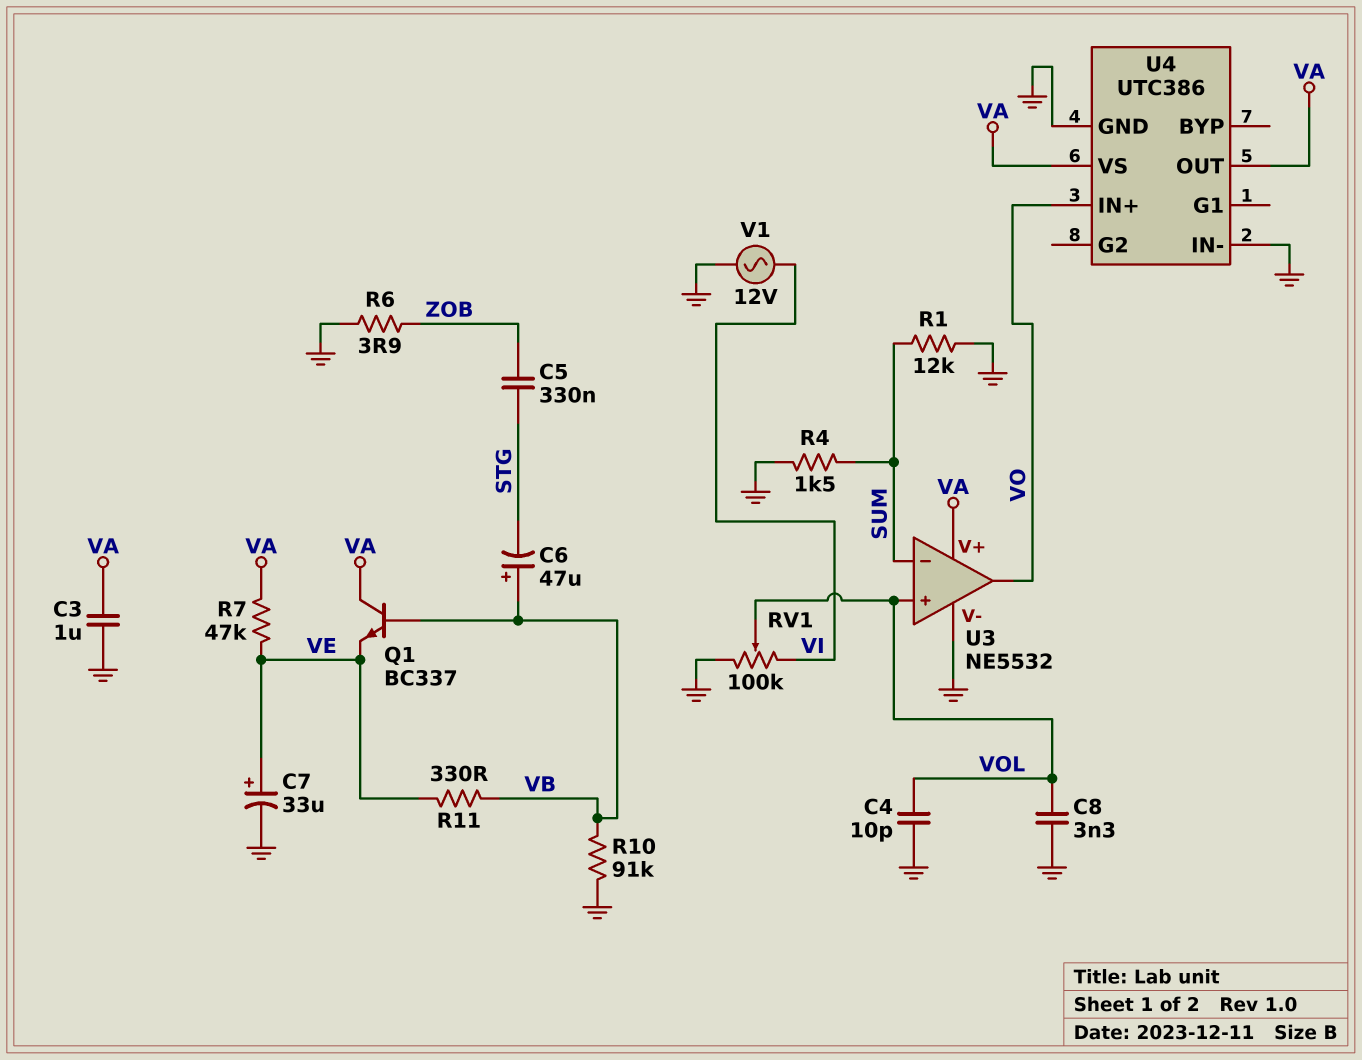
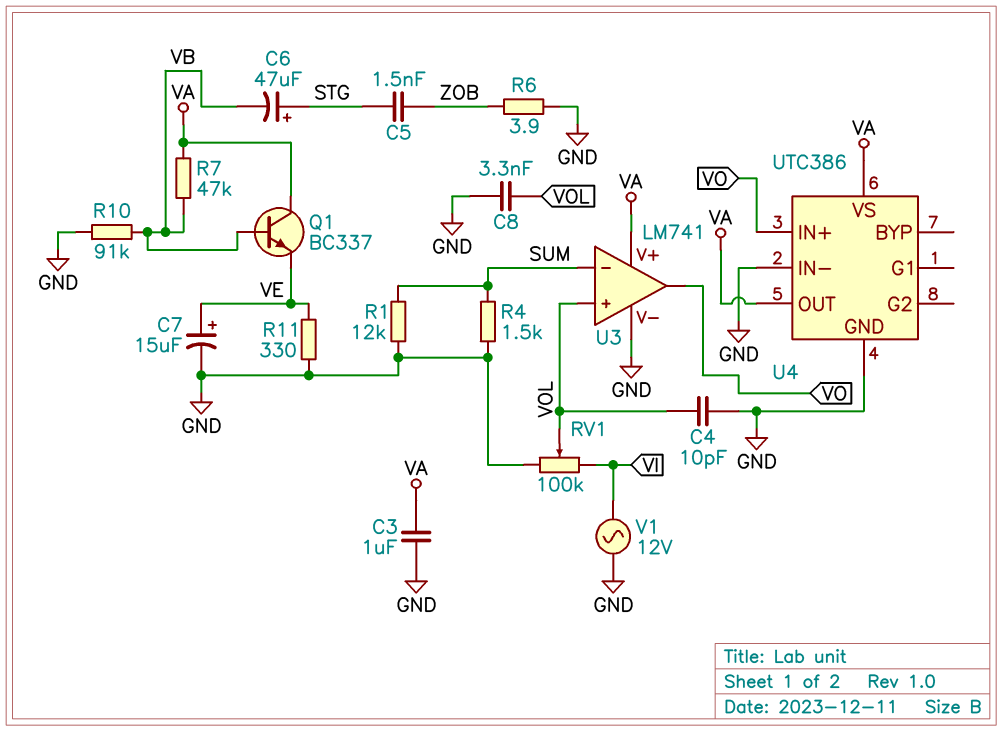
C5: 330nF (STG, ZOB) -> 1.5nF (STG, ZOB)
C6: 47uF (plus VB, minus STG) -> 47uF (plus STG, minus VB)
C7: 33uF (plus VE, minus GND) -> 15uF (plus VE, minus GND)
R7: 47k (VA, VE) -> 47k (VA, VB)
R11: 330 (VB, VE) -> 330 (GND, VE)
U3: NE5532 -> LM741

